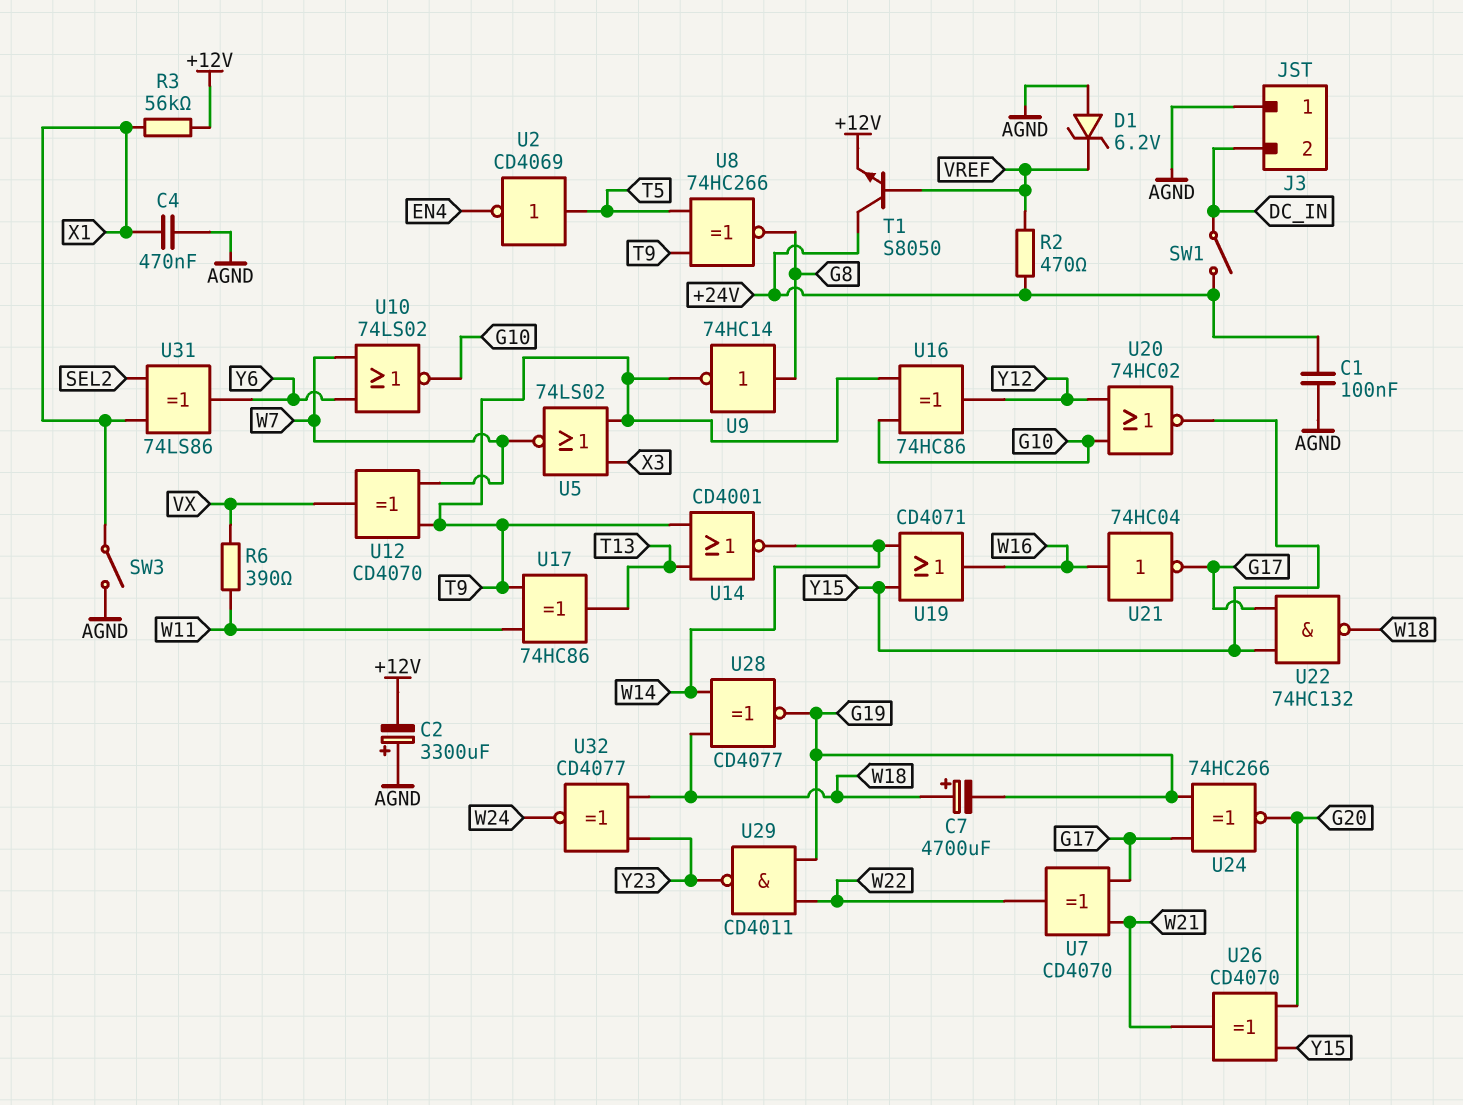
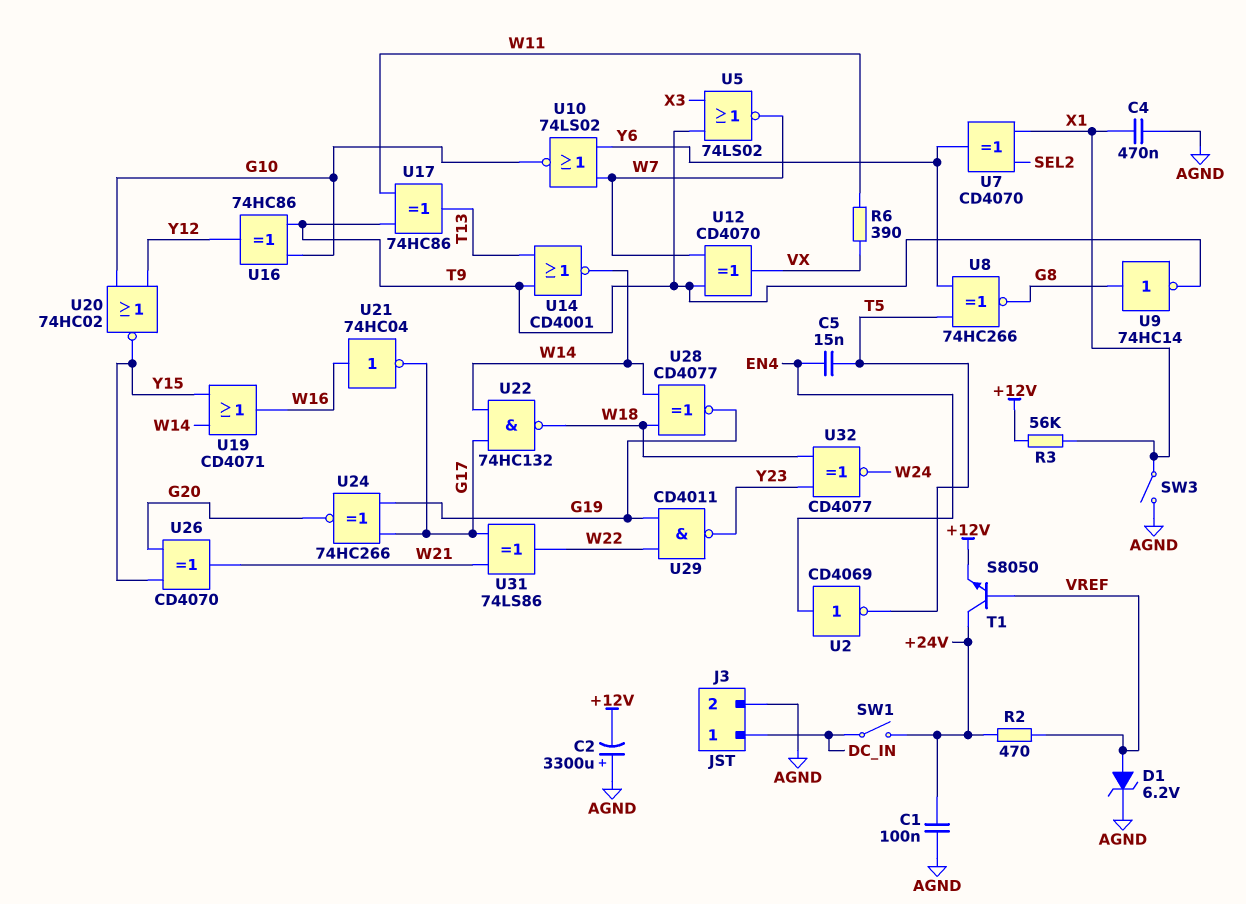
C5: none -> 15nF (EN4, T5)
C7: 4700uF (plus W18, minus G19) -> none
D1: zener 6.2V (A AGND, K VREF) -> zener 6.2V (A VREF, K AGND)
J3 pin 1: AGND -> DC_IN
J3 pin 2: DC_IN -> AGND
U2: NOT CD4069 (in T5, out EN4) -> NOT CD4069 (in EN4, out T5)
U7: XOR CD4070 (in G17, in W21, out W22) -> XOR CD4070 (in SEL2, in X1, out Y6)
U8: XNOR 74HC266 (in T5, in T9, out G8) -> XNOR 74HC266 (in T5, in Y6, out G8)
U22: NAND 74HC132 (in G17, in Y15, out W18) -> NAND 74HC132 (in G17, in W14, out W18)
U31: XOR 74LS86 (in SEL2, in X1, out Y6) -> XOR 74LS86 (in G17, in W21, out W22)

